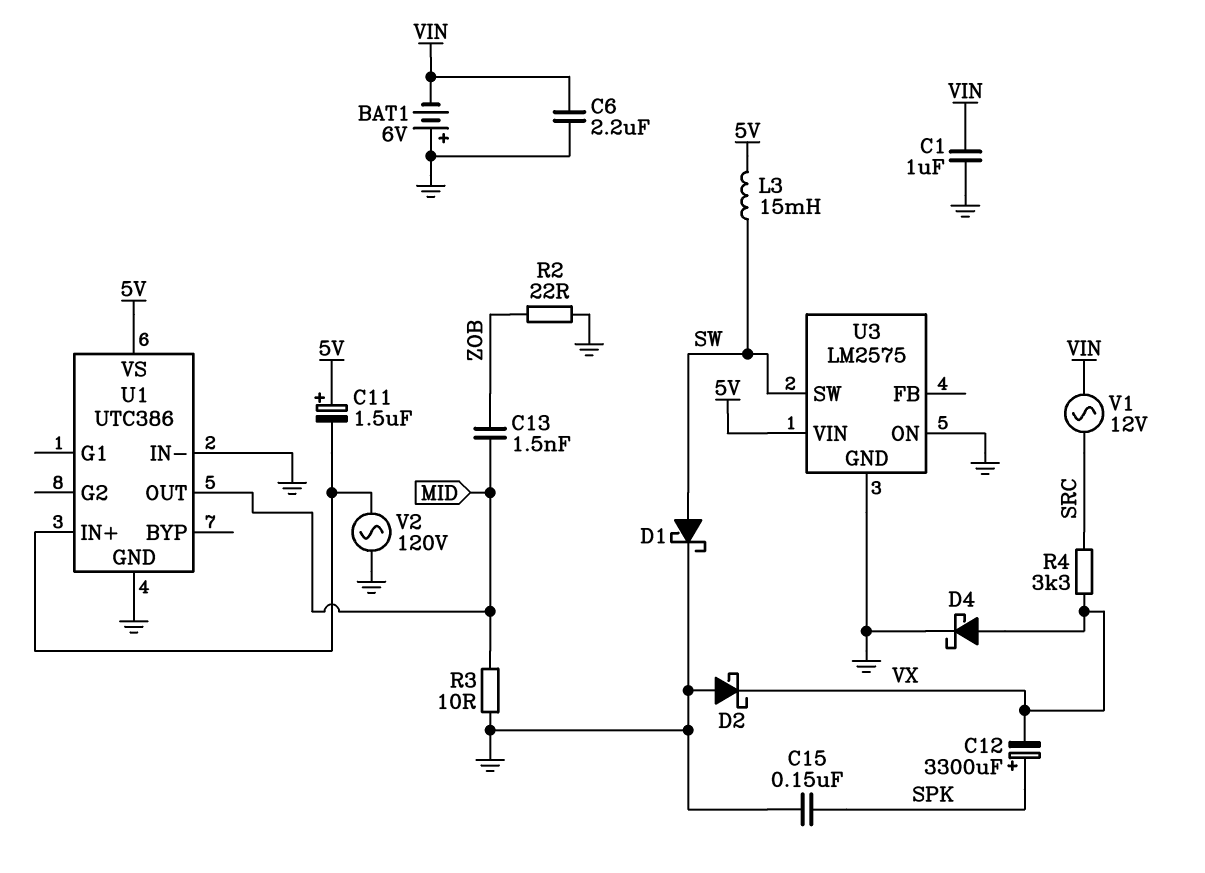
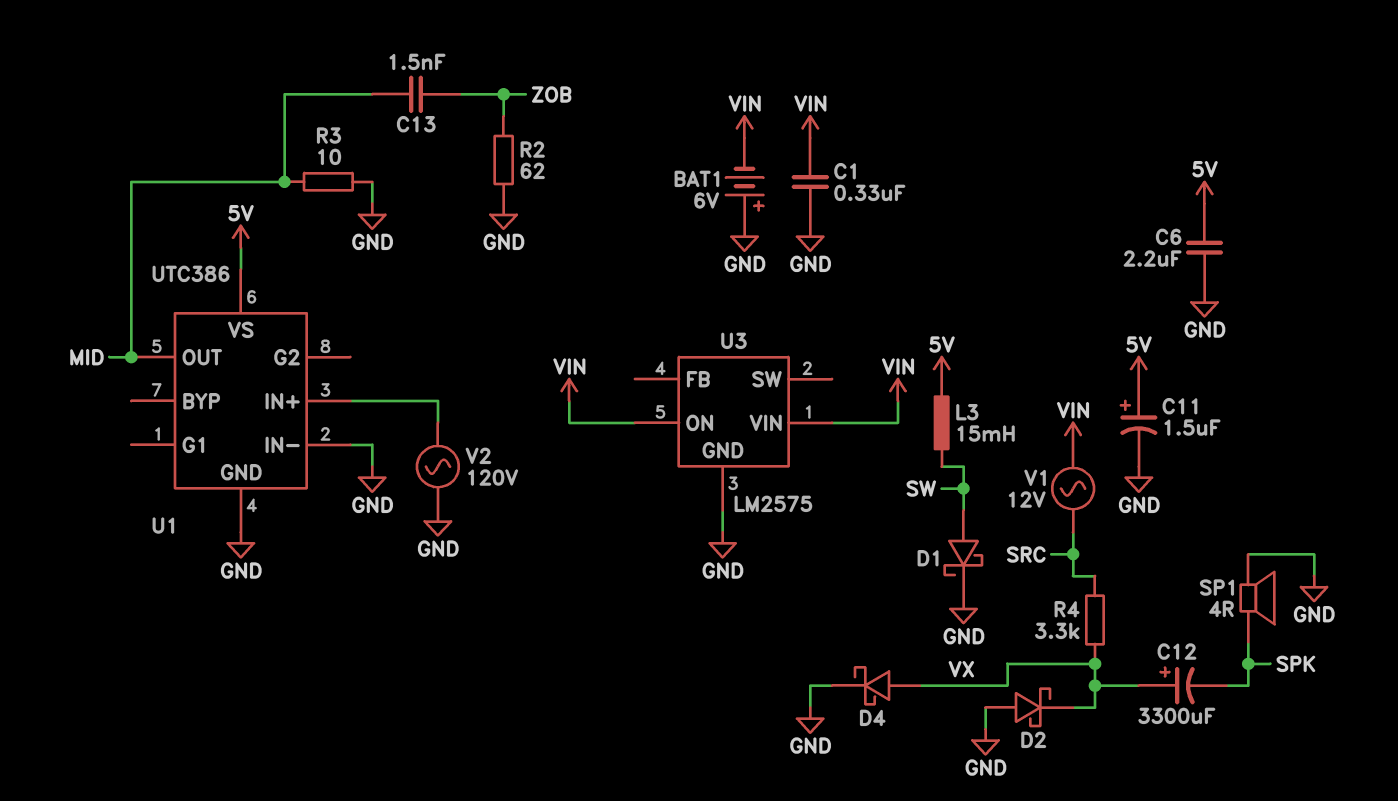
C1: 1uF (GND, VIN) -> 330nF (GND, VIN)
C6: 2.2uF (GND, VIN) -> 2.2uF (5V, GND)
C11: 1.5uF (plus 5V, minus U1/IN+) -> 1.5uF (plus 5V, minus GND)
C12: 3300uF (plus SPK, minus VX) -> 3300uF (plus VX, minus SPK)
C15: 150nF (GND, SPK) -> none
R2: 22 (GND, ZOB) -> 62 (GND, ZOB)
SP1: none -> speaker 4R (GND, SPK)
U3 pin ON: GND -> VIN
U3 pin SW: SW -> none
U3 pin VIN: 5V -> VIN

